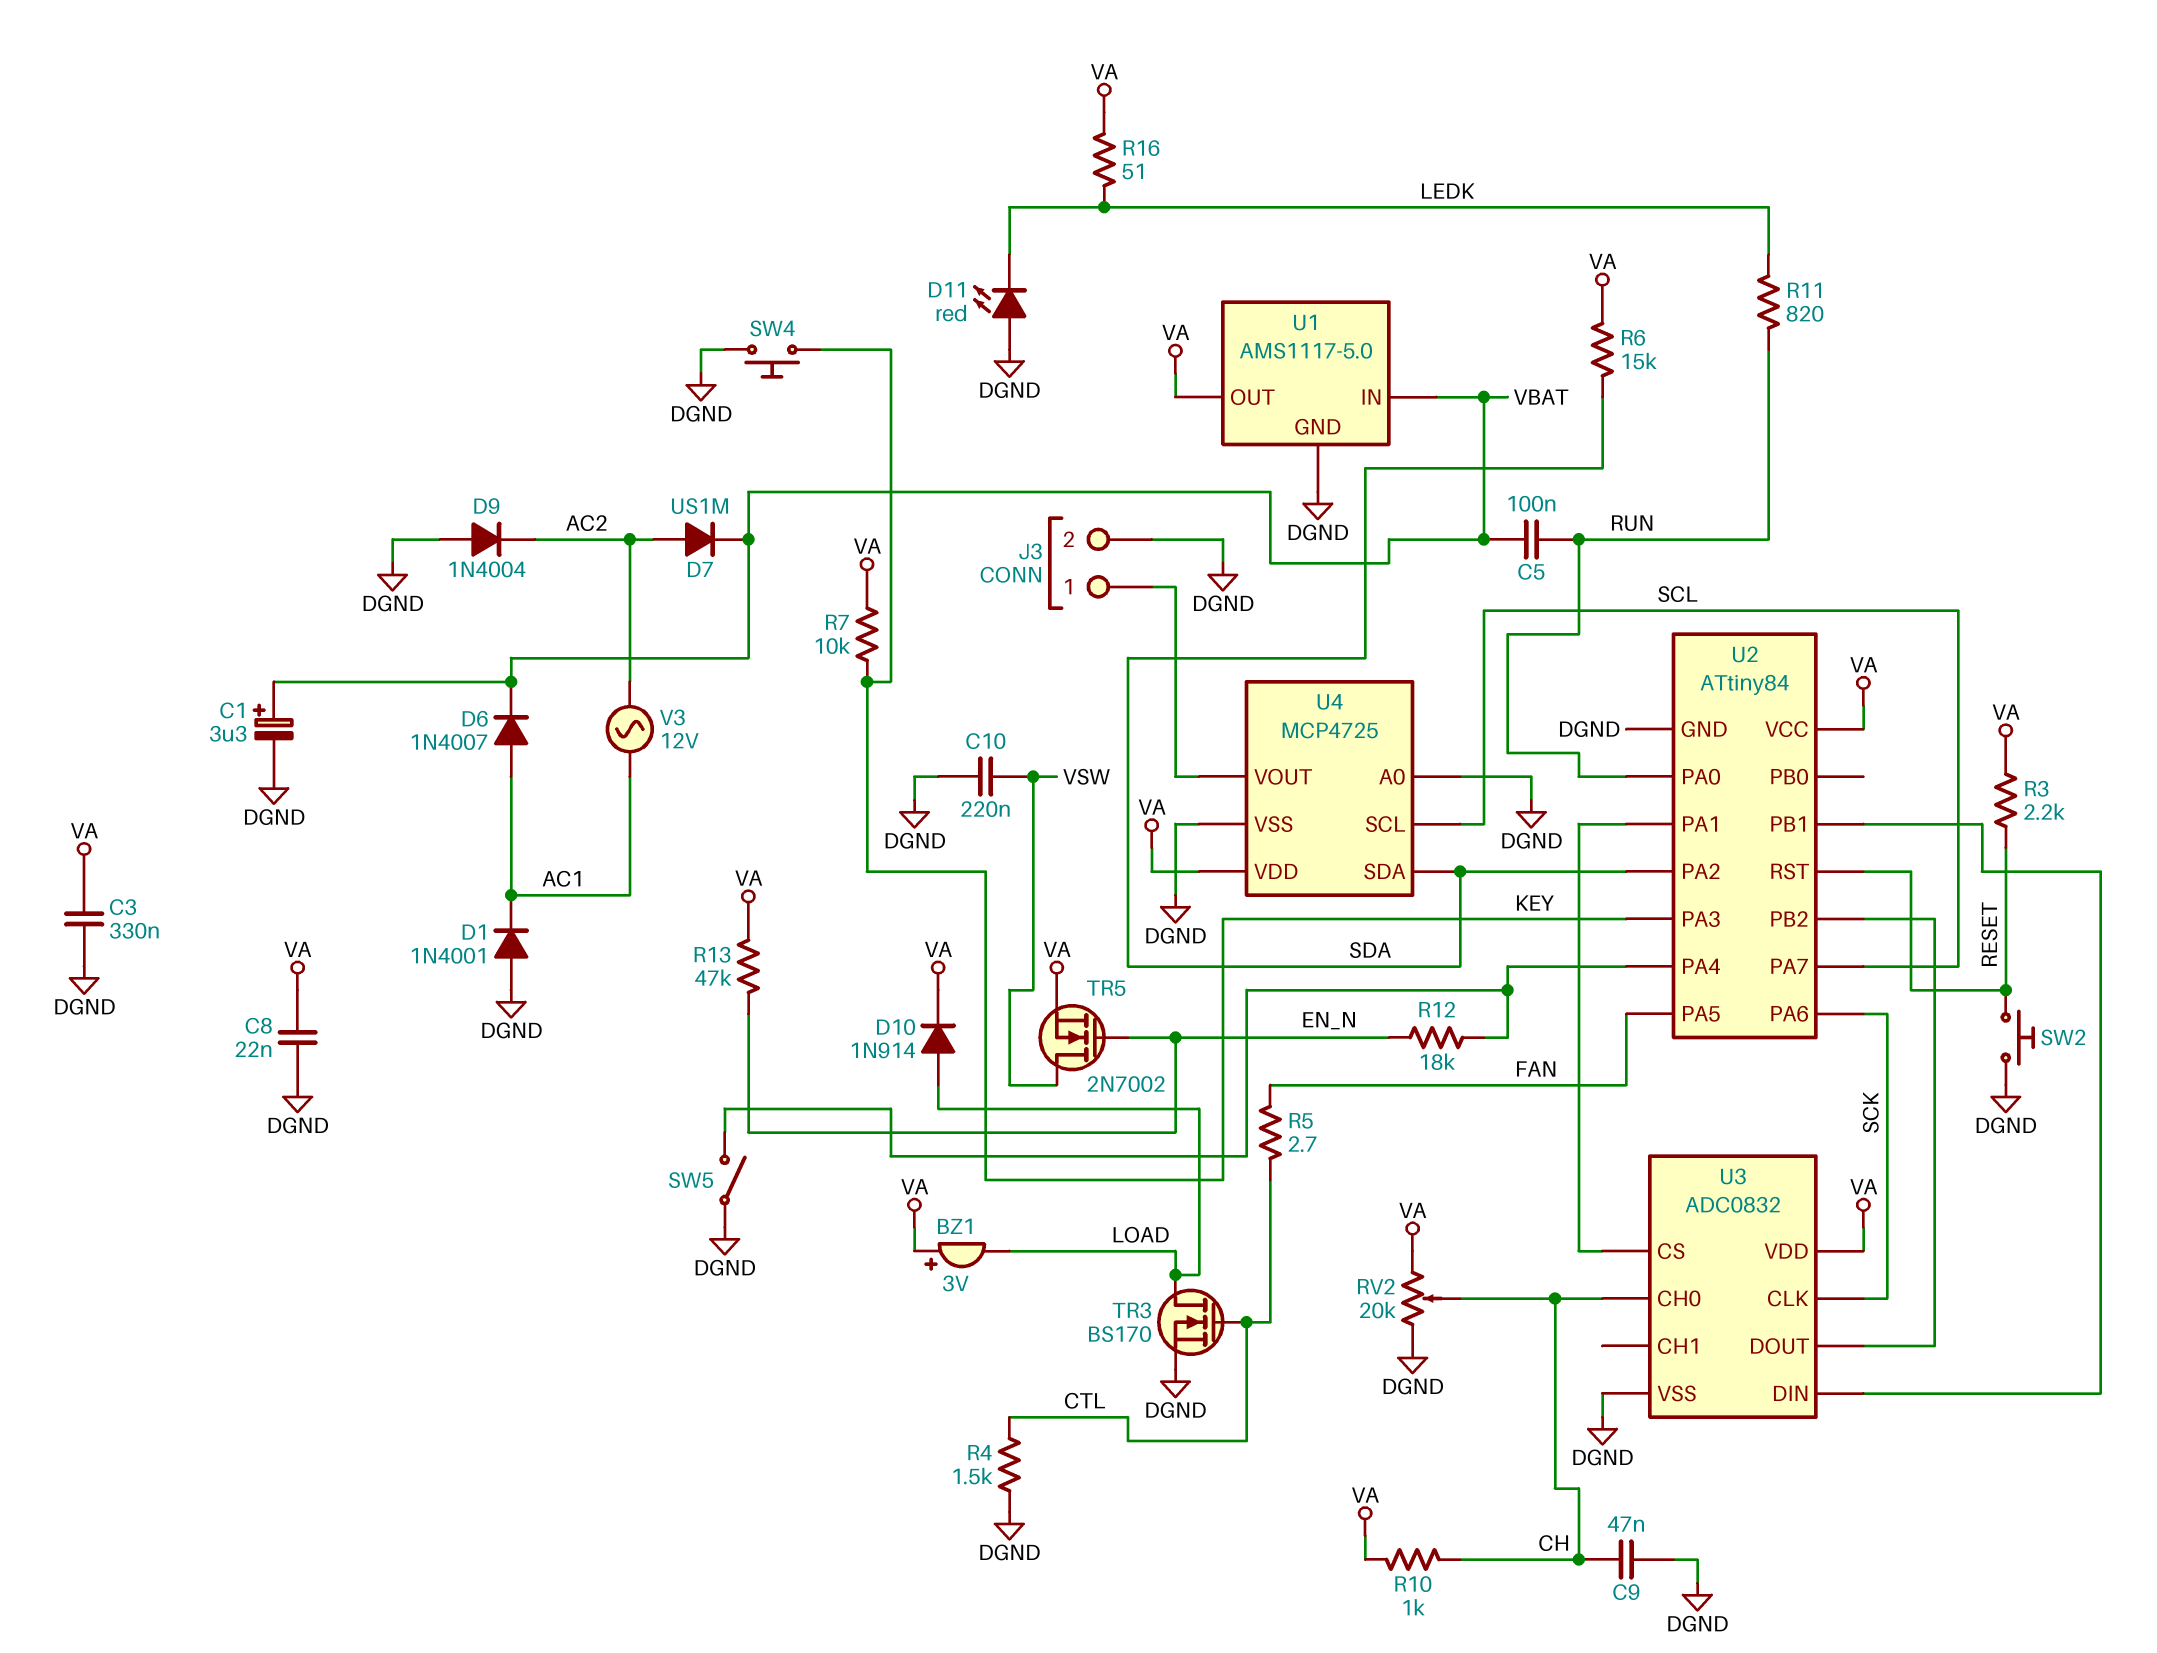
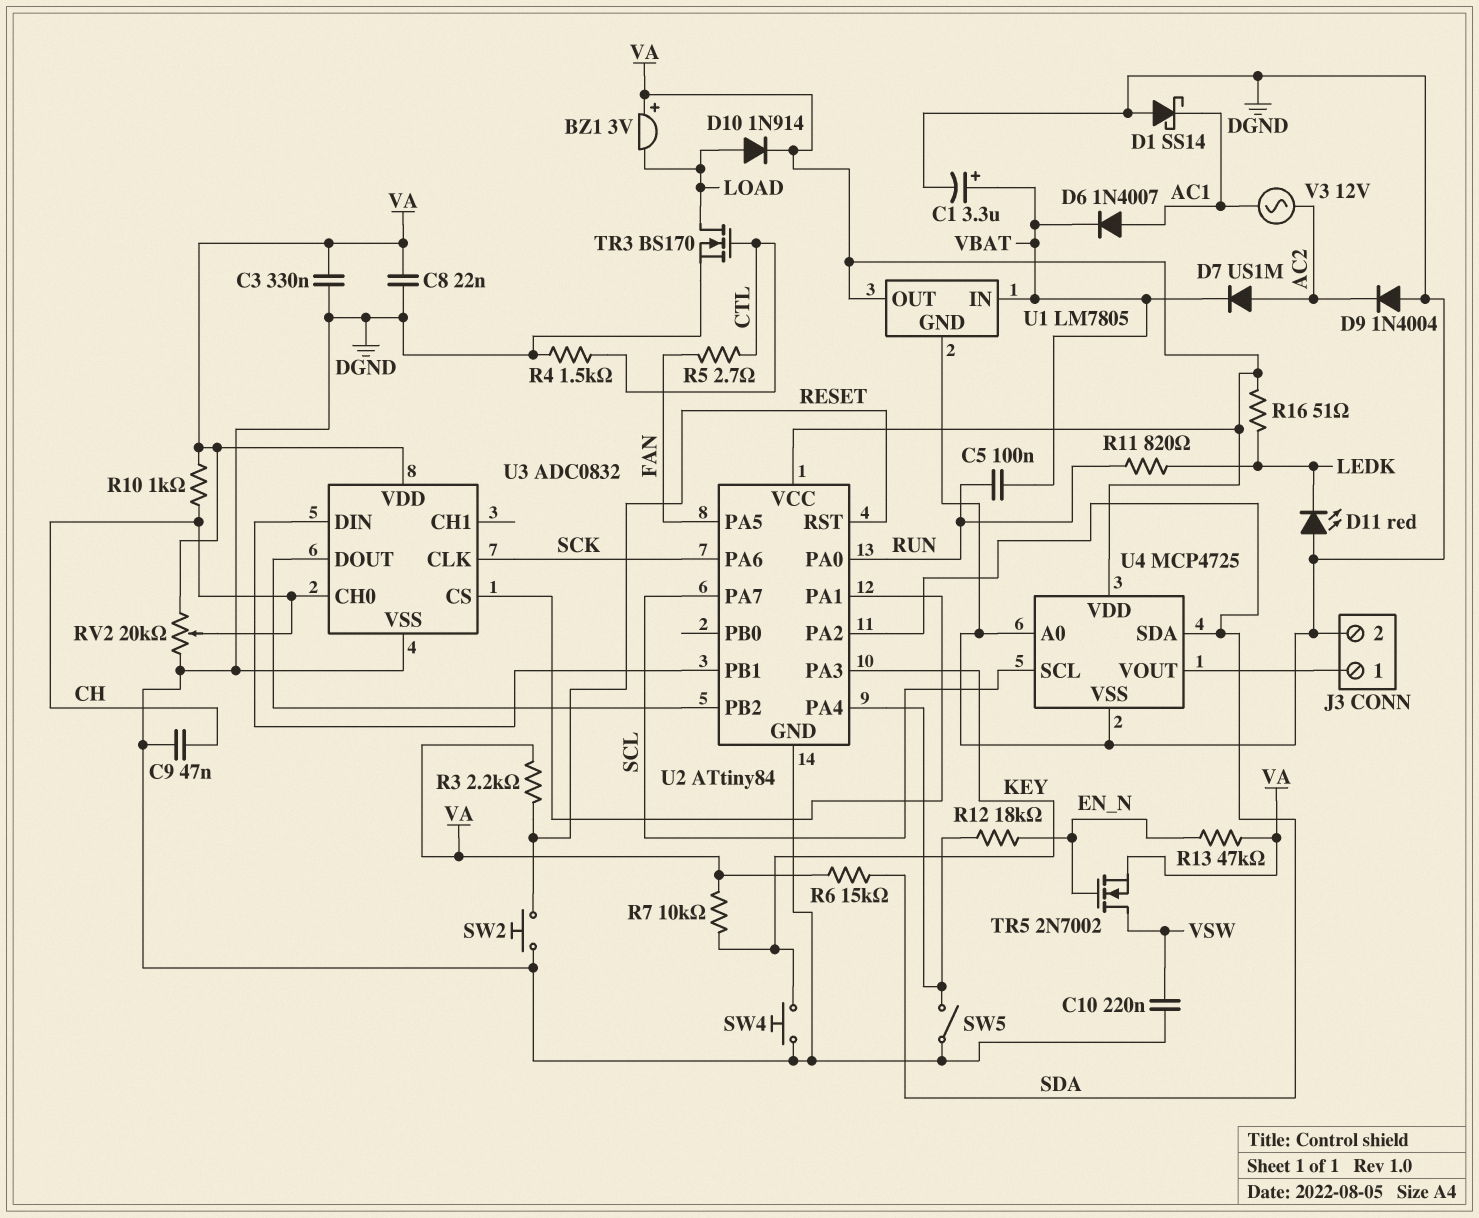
D1: diode 1N4001 (A DGND, K AC1) -> schottky SS14 (A DGND, K AC1)
U1: AMS1117-5.0 -> LM7805

